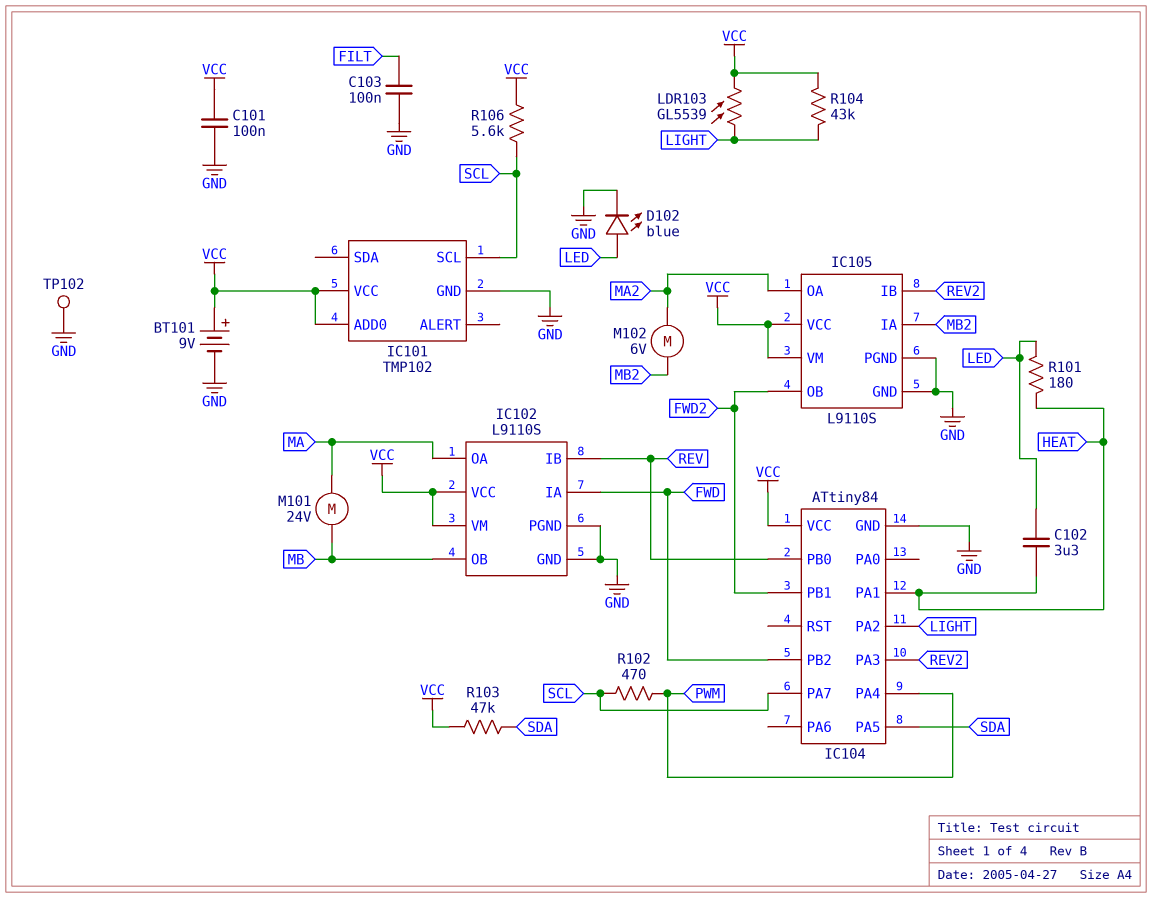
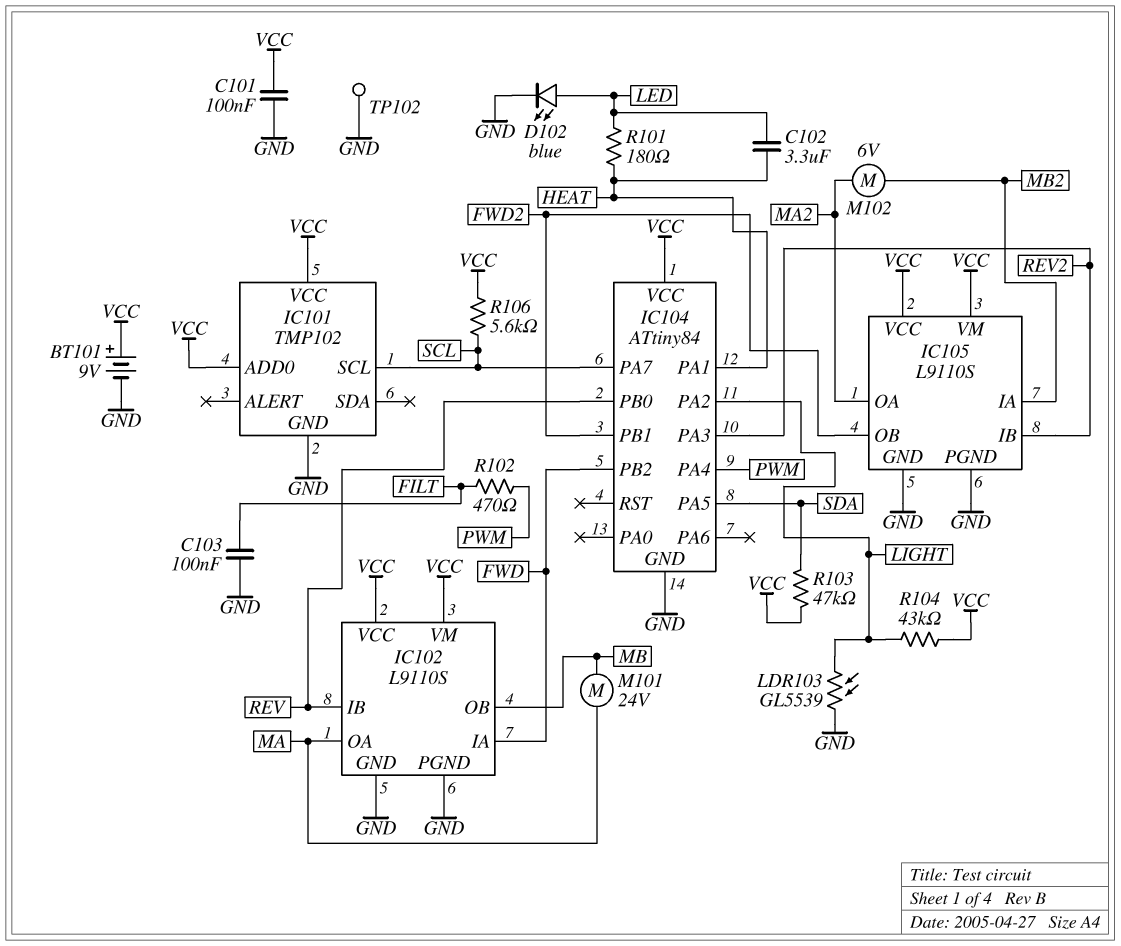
LDR103: GL5539 (LIGHT, VCC) -> GL5539 (GND, LIGHT)
R102: 470 (PWM, SCL) -> 470 (FILT, PWM)

